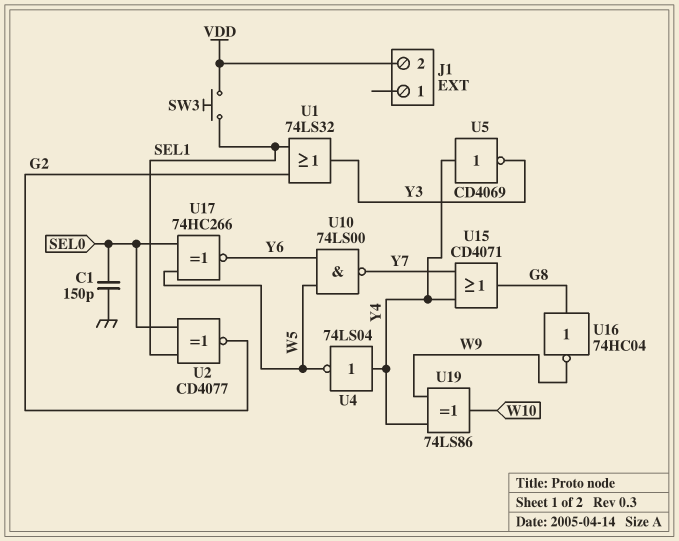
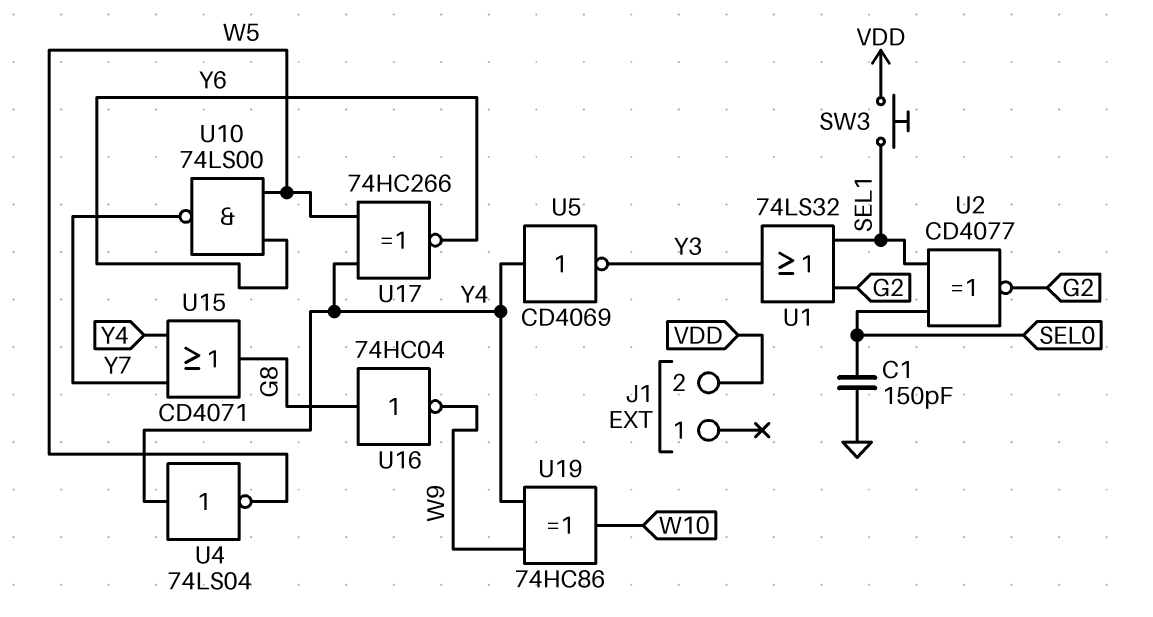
U17: XNOR 74HC266 (in SEL0, in W5, out Y6) -> XNOR 74HC266 (in W5, in Y4, out Y6)
U19: XOR 74LS86 (in W9, in Y4, out W10) -> XOR 74HC86 (in W9, in Y4, out W10)

